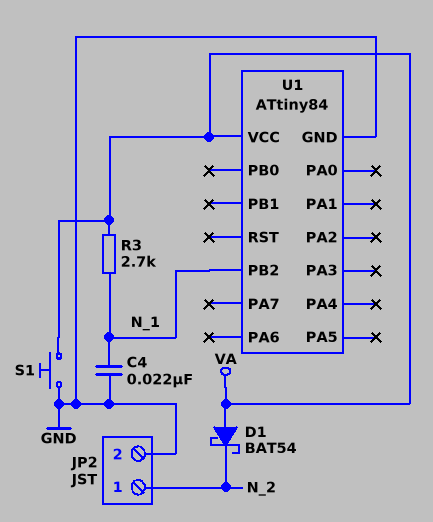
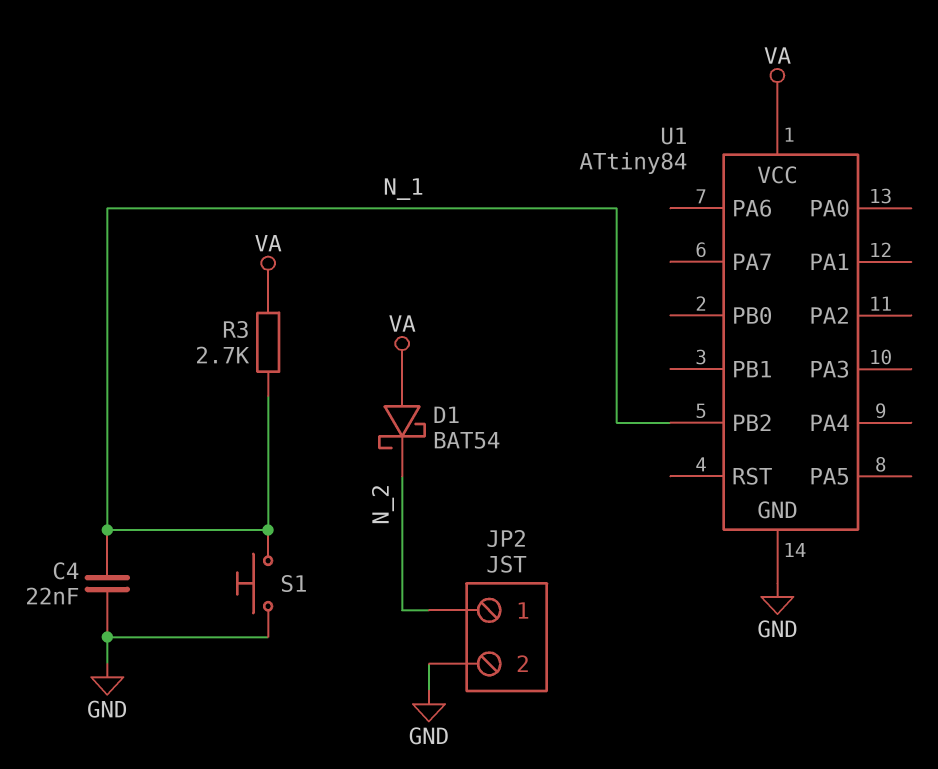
S1: button (GND, VA) -> button (GND, N_1)

